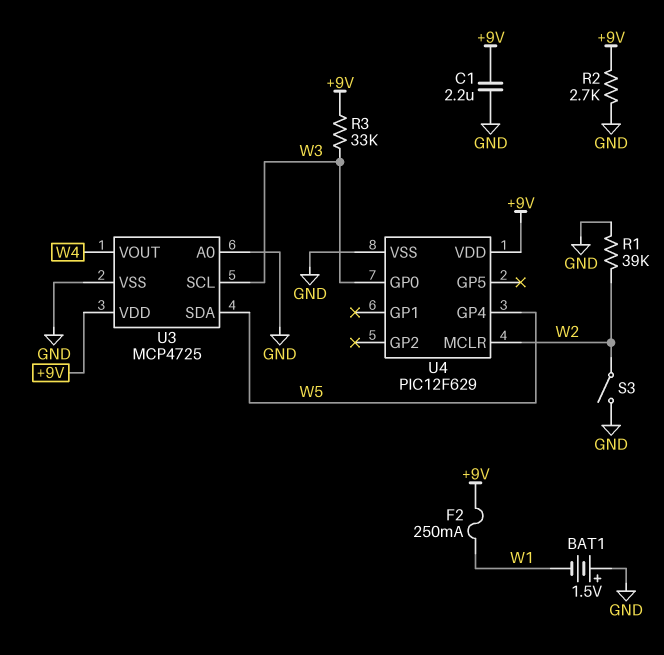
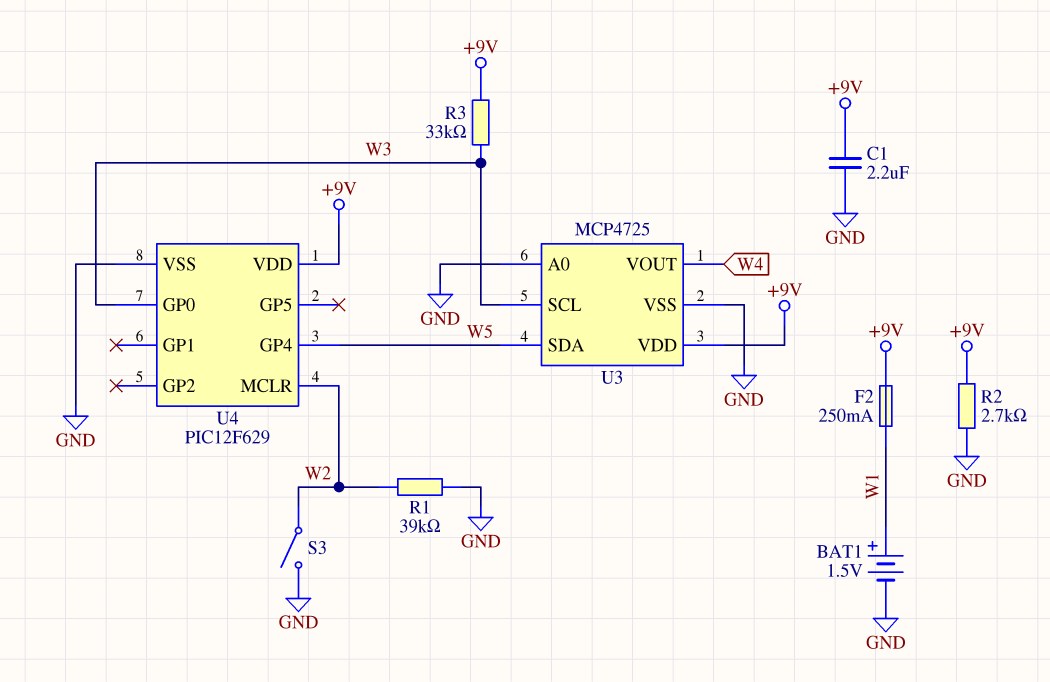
BAT1: 1.5V (plus GND, minus W1) -> 1.5V (plus W1, minus GND)

